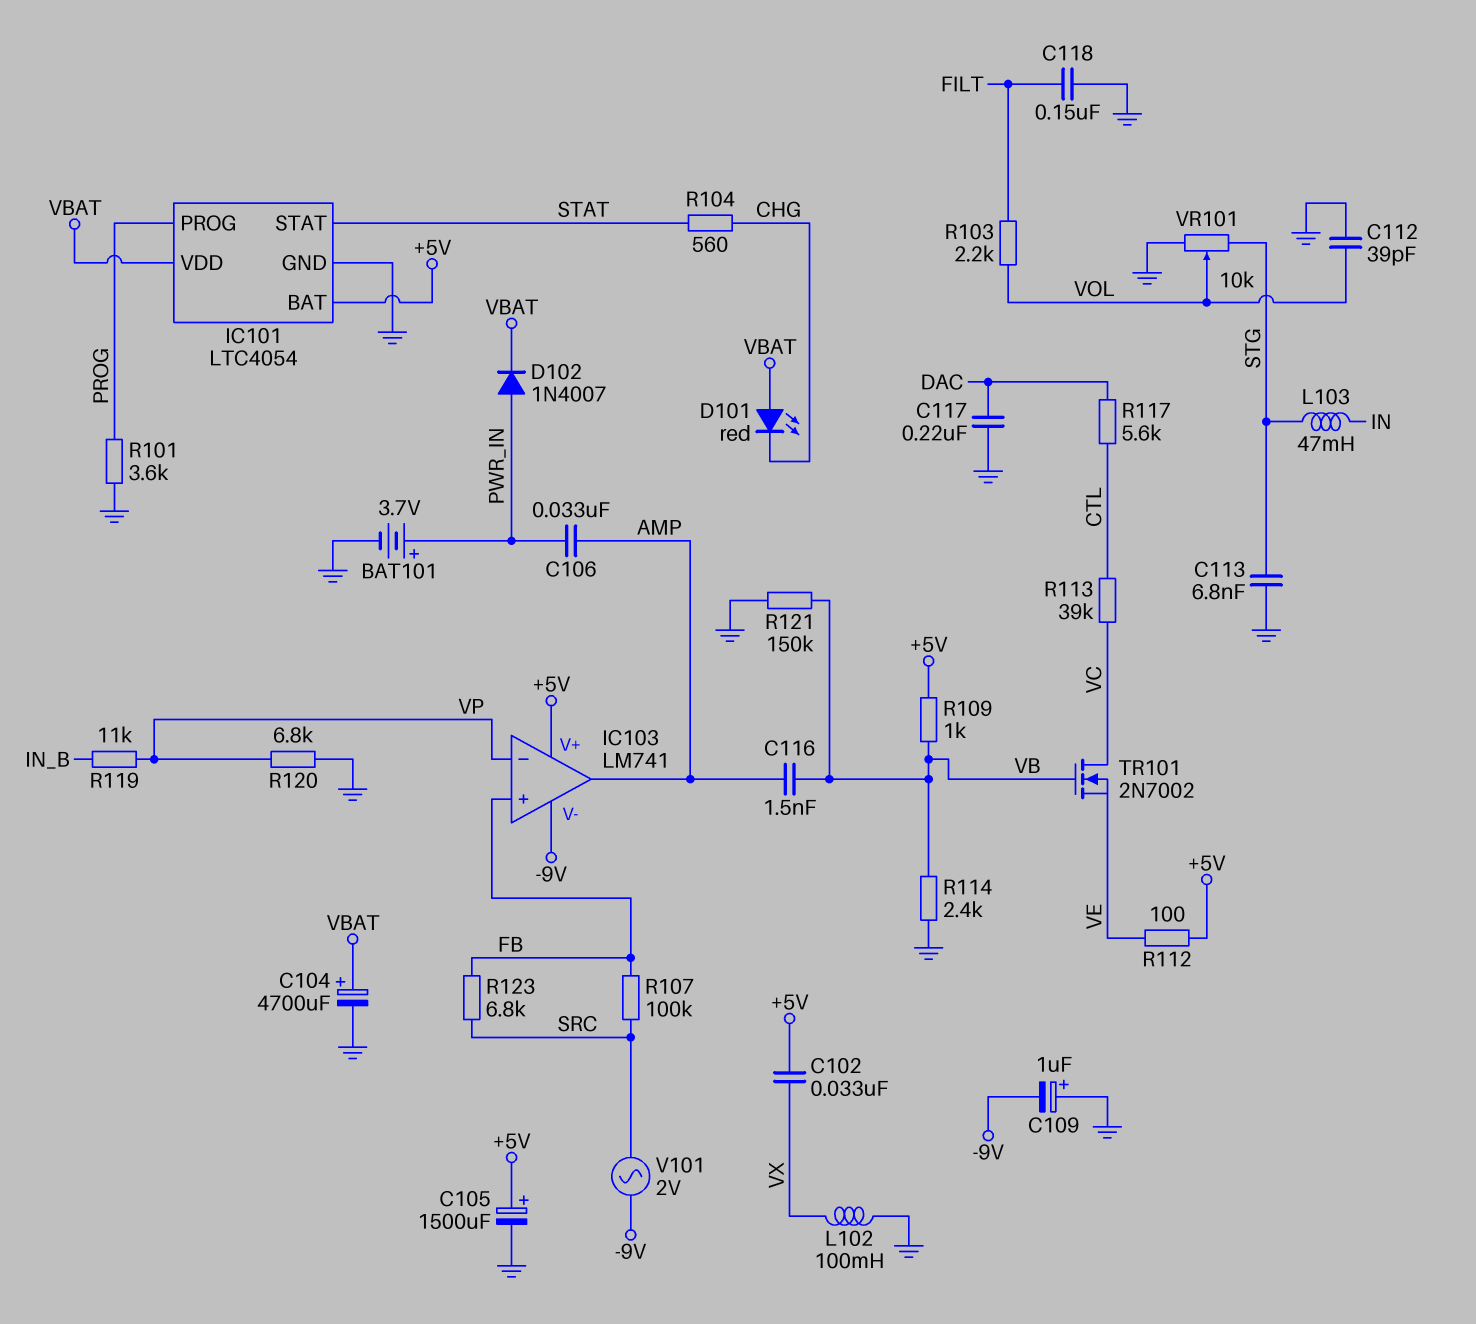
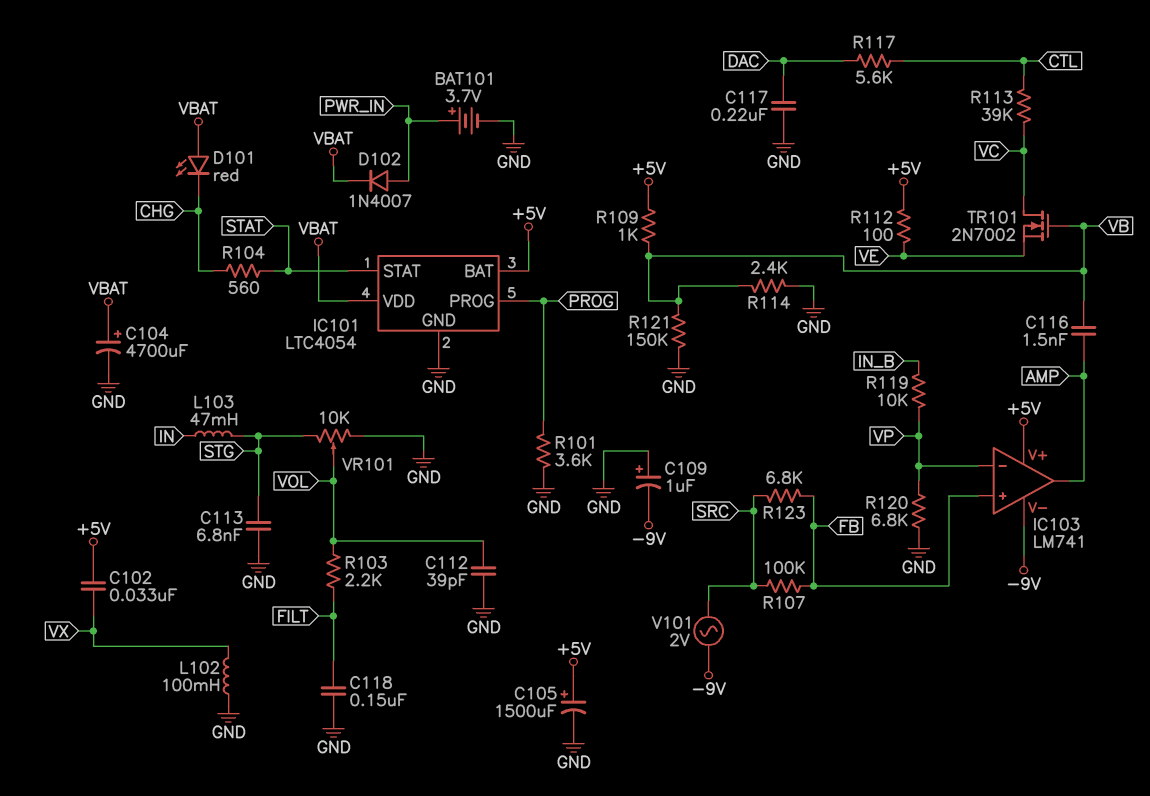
C106: 33nF (AMP, PWR_IN) -> none
R119: 11k (IN_B, VP) -> 10k (IN_B, VP)

